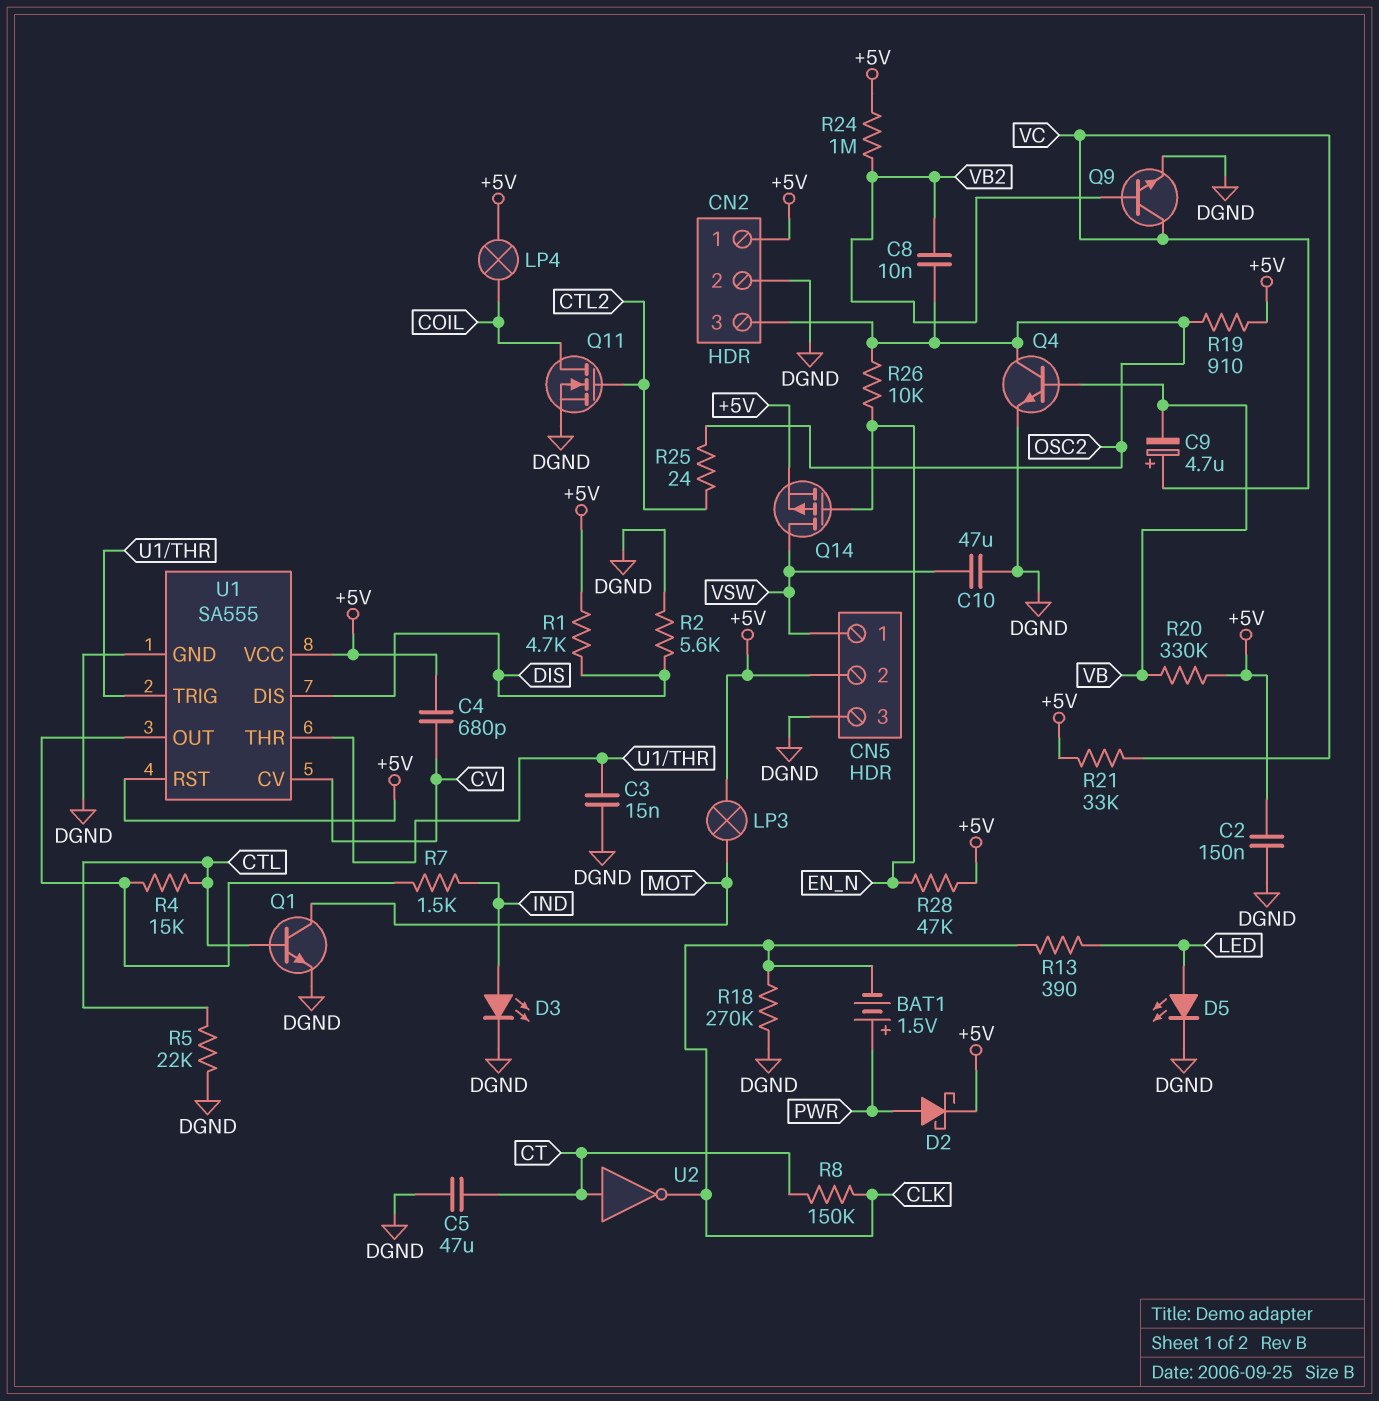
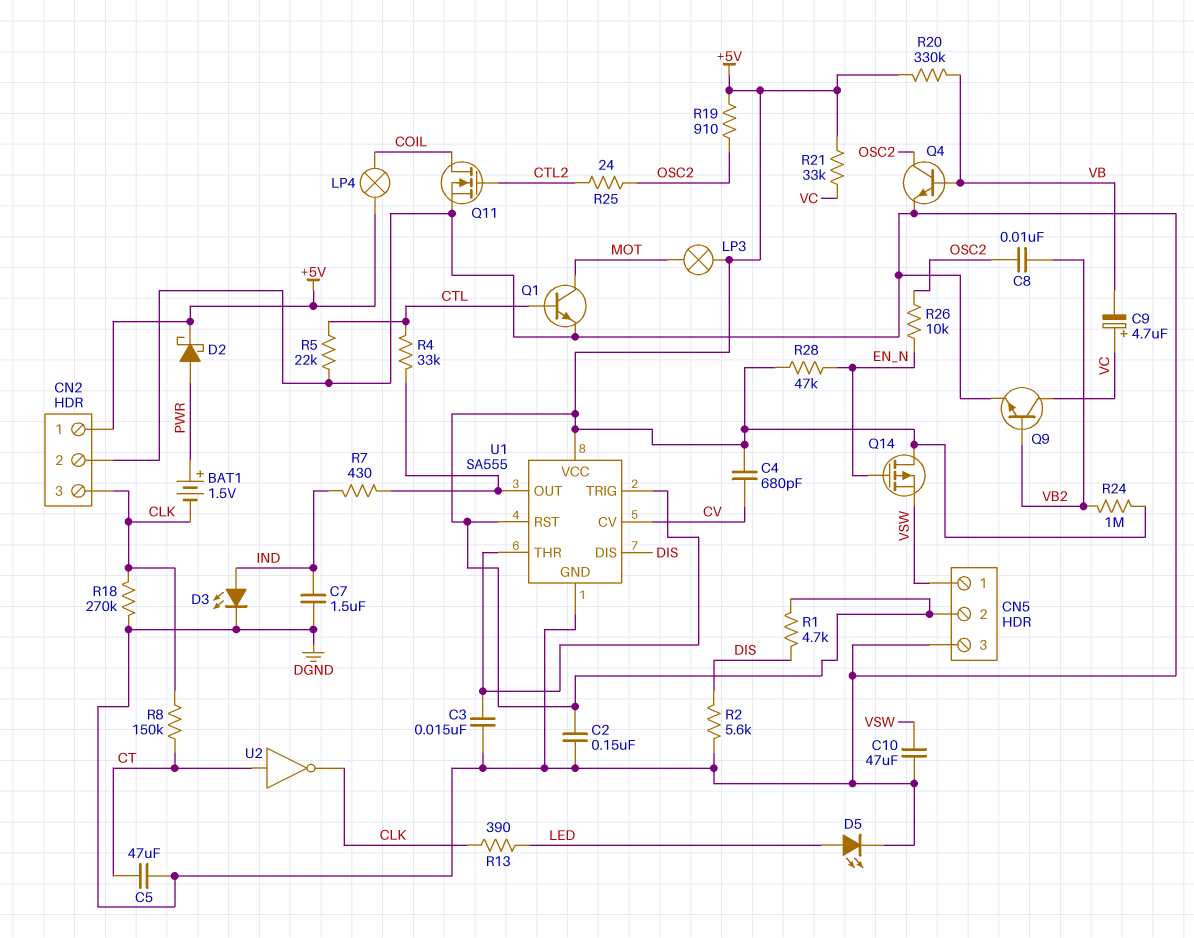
C7: none -> 1.5uF (DGND, IND)
CN2 pin 3: OSC2 -> CLK
Q14: PMOS (G EN_N, D VSW, S +5V) -> PMOS (G EN_N, D +5V, S VSW)
R4: 15k (CTL, U1/OUT) -> 33k (CTL, U1/OUT)
R7: 1.5k (IND, U1/OUT) -> 430 (IND, U1/OUT)

